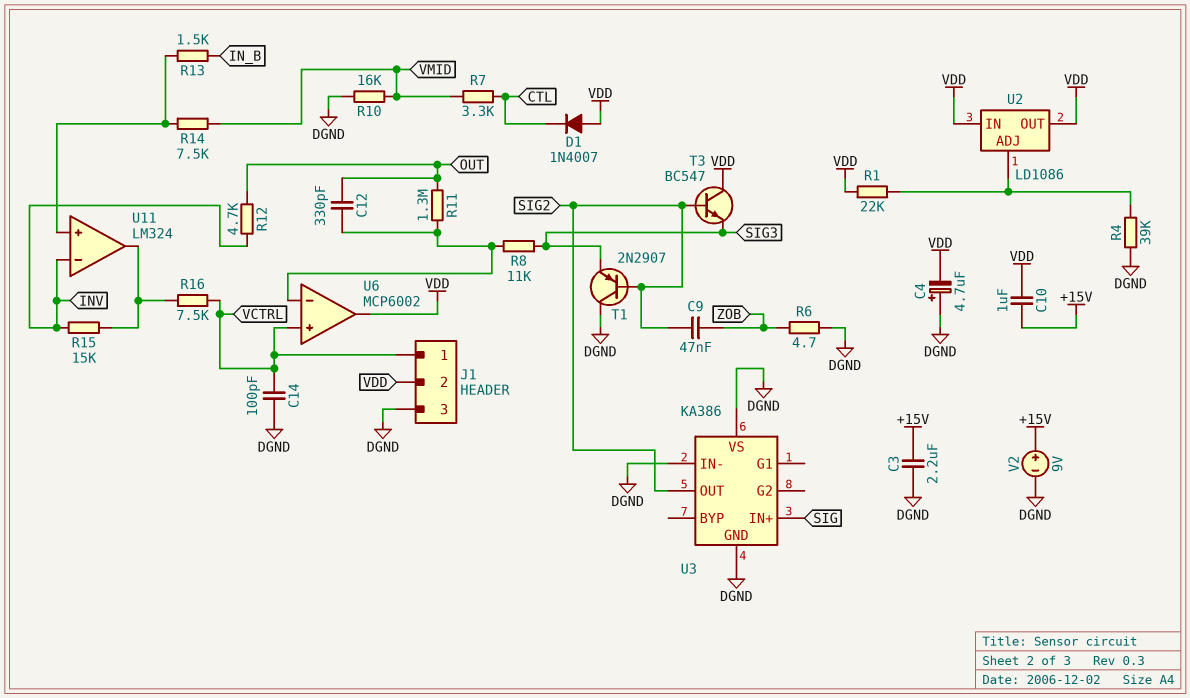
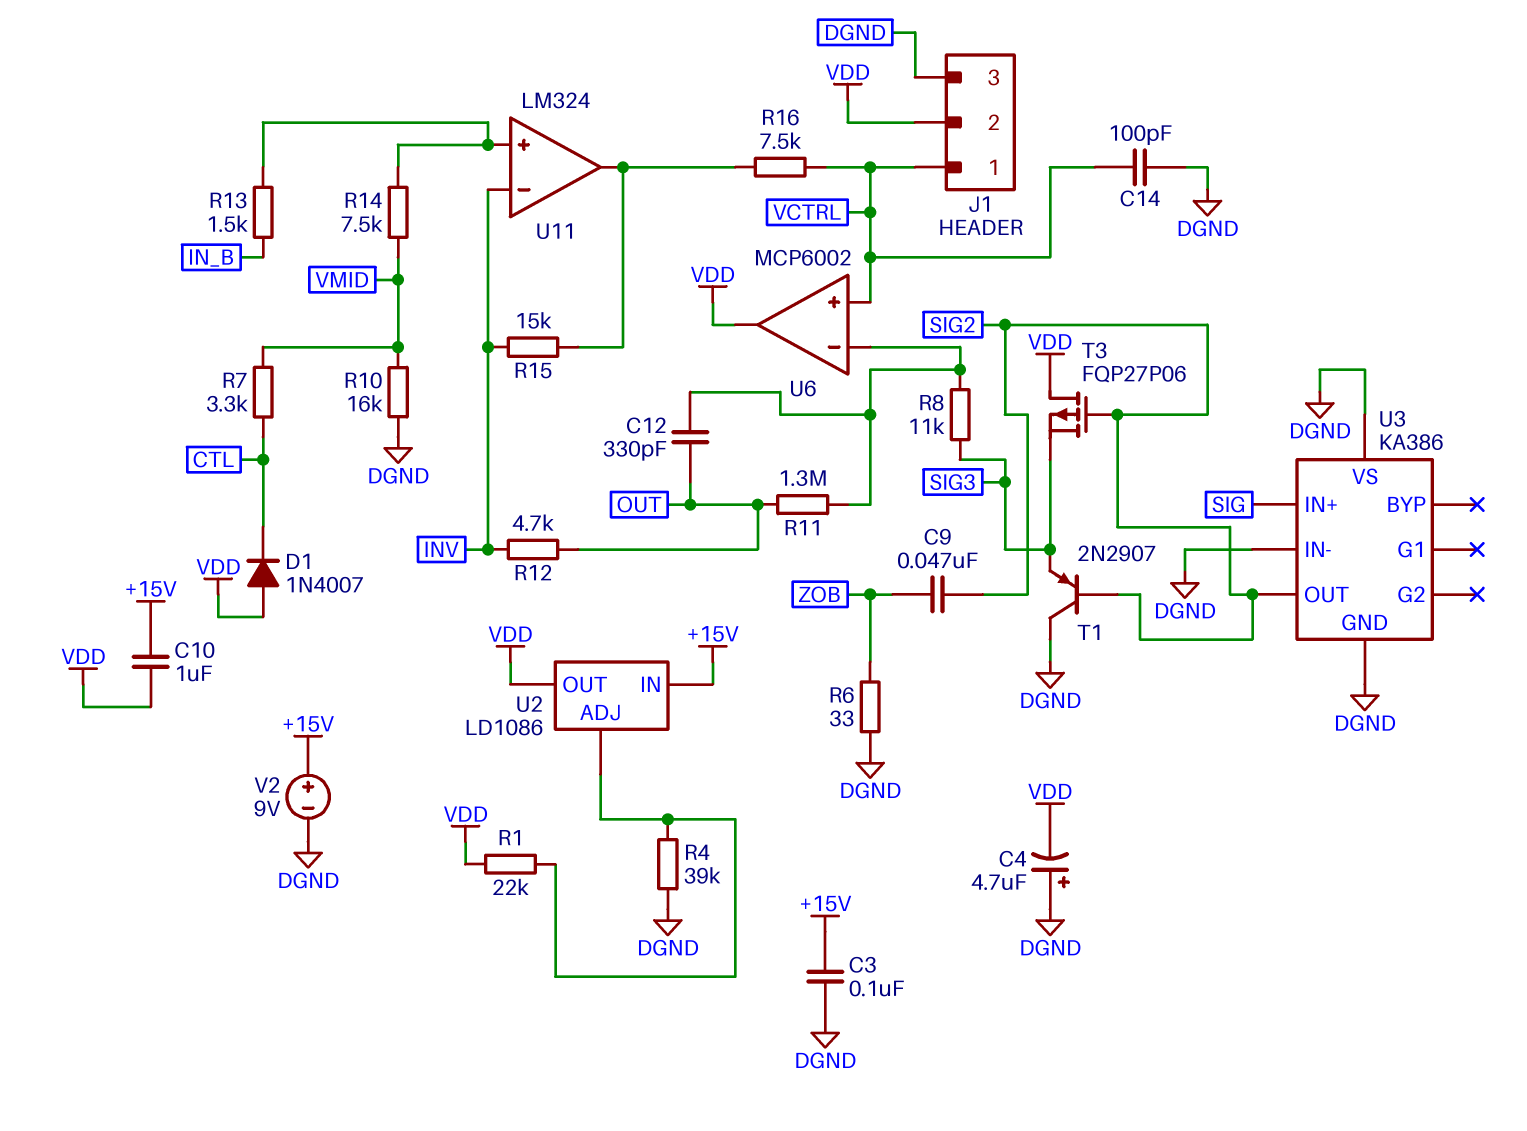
C3: 2.2uF (+15V, DGND) -> 100nF (+15V, DGND)
R6: 4.7 (DGND, ZOB) -> 33 (DGND, ZOB)
T3: NPN BC547 (B SIG2, C VDD, E SIG3) -> PMOS FQP27P06 (G SIG2, D VDD, S SIG3)
U2 pin IN: VDD -> +15V

